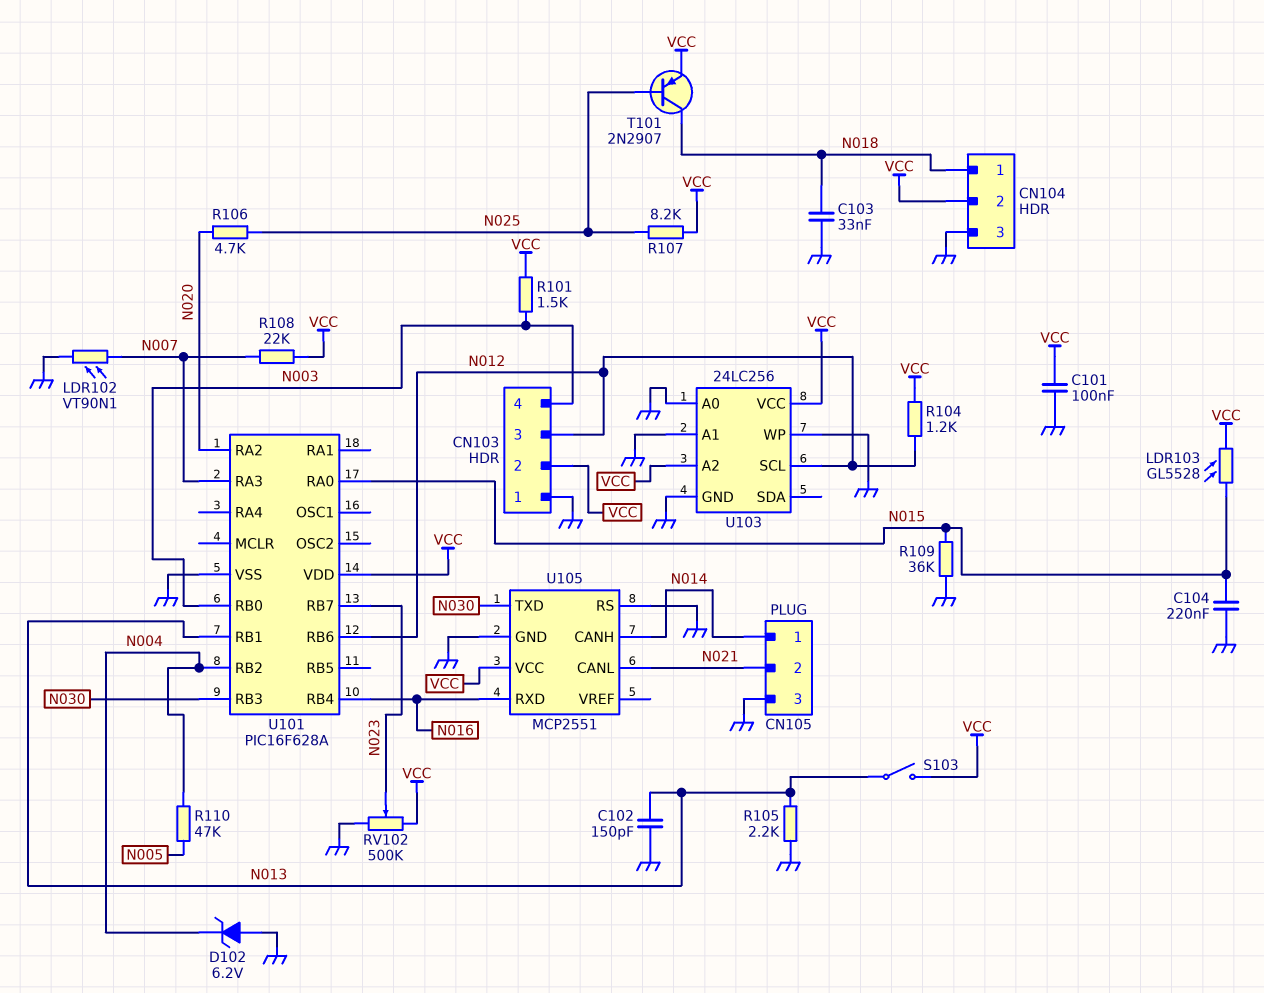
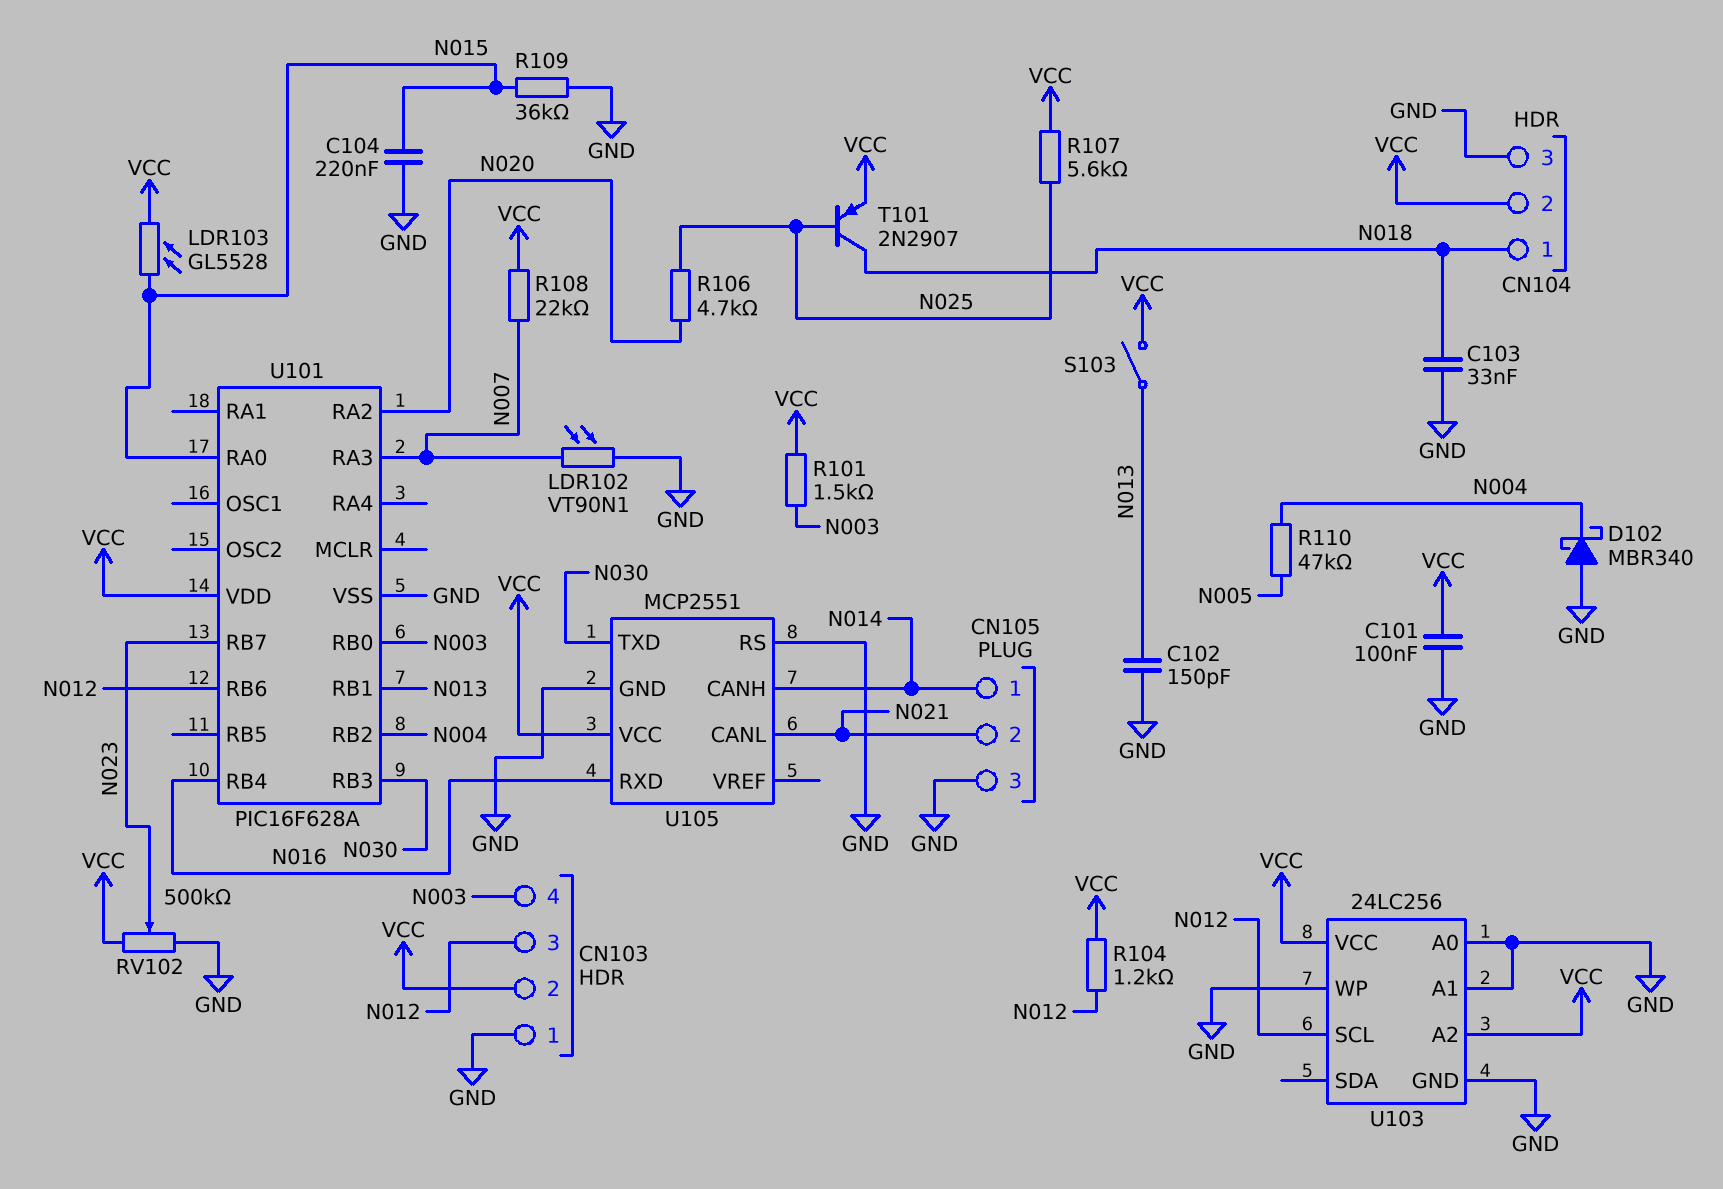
D102: zener 6.2V (A GND, K N004) -> schottky MBR340 (A GND, K N004)
R105: 2.2k (GND, N013) -> none
R107: 8.2k (N025, VCC) -> 5.6k (N025, VCC)

